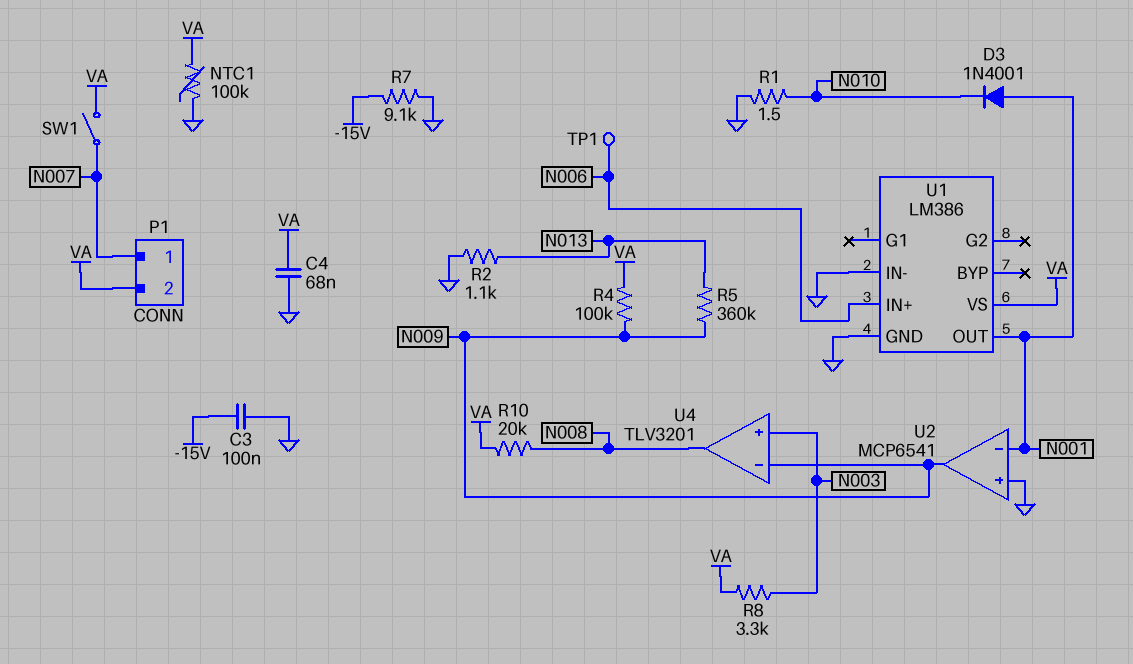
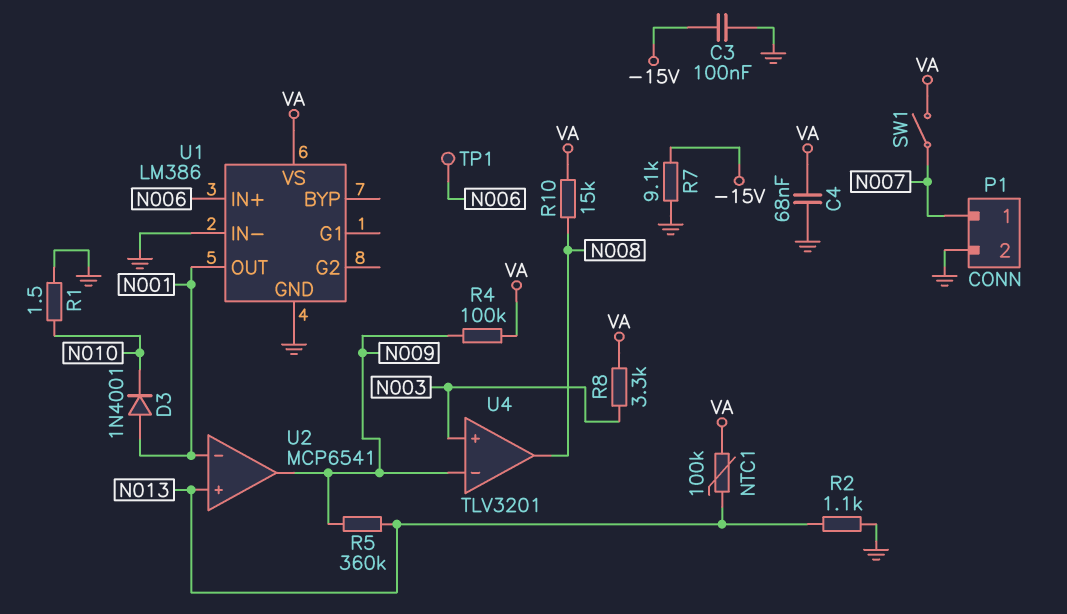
NTC1: 100k (GND, VA) -> 100k (N013, VA)
P1 pin 2: VA -> GND
R10: 20k (N008, VA) -> 15k (N008, VA)
U2 pin in+: GND -> N013

